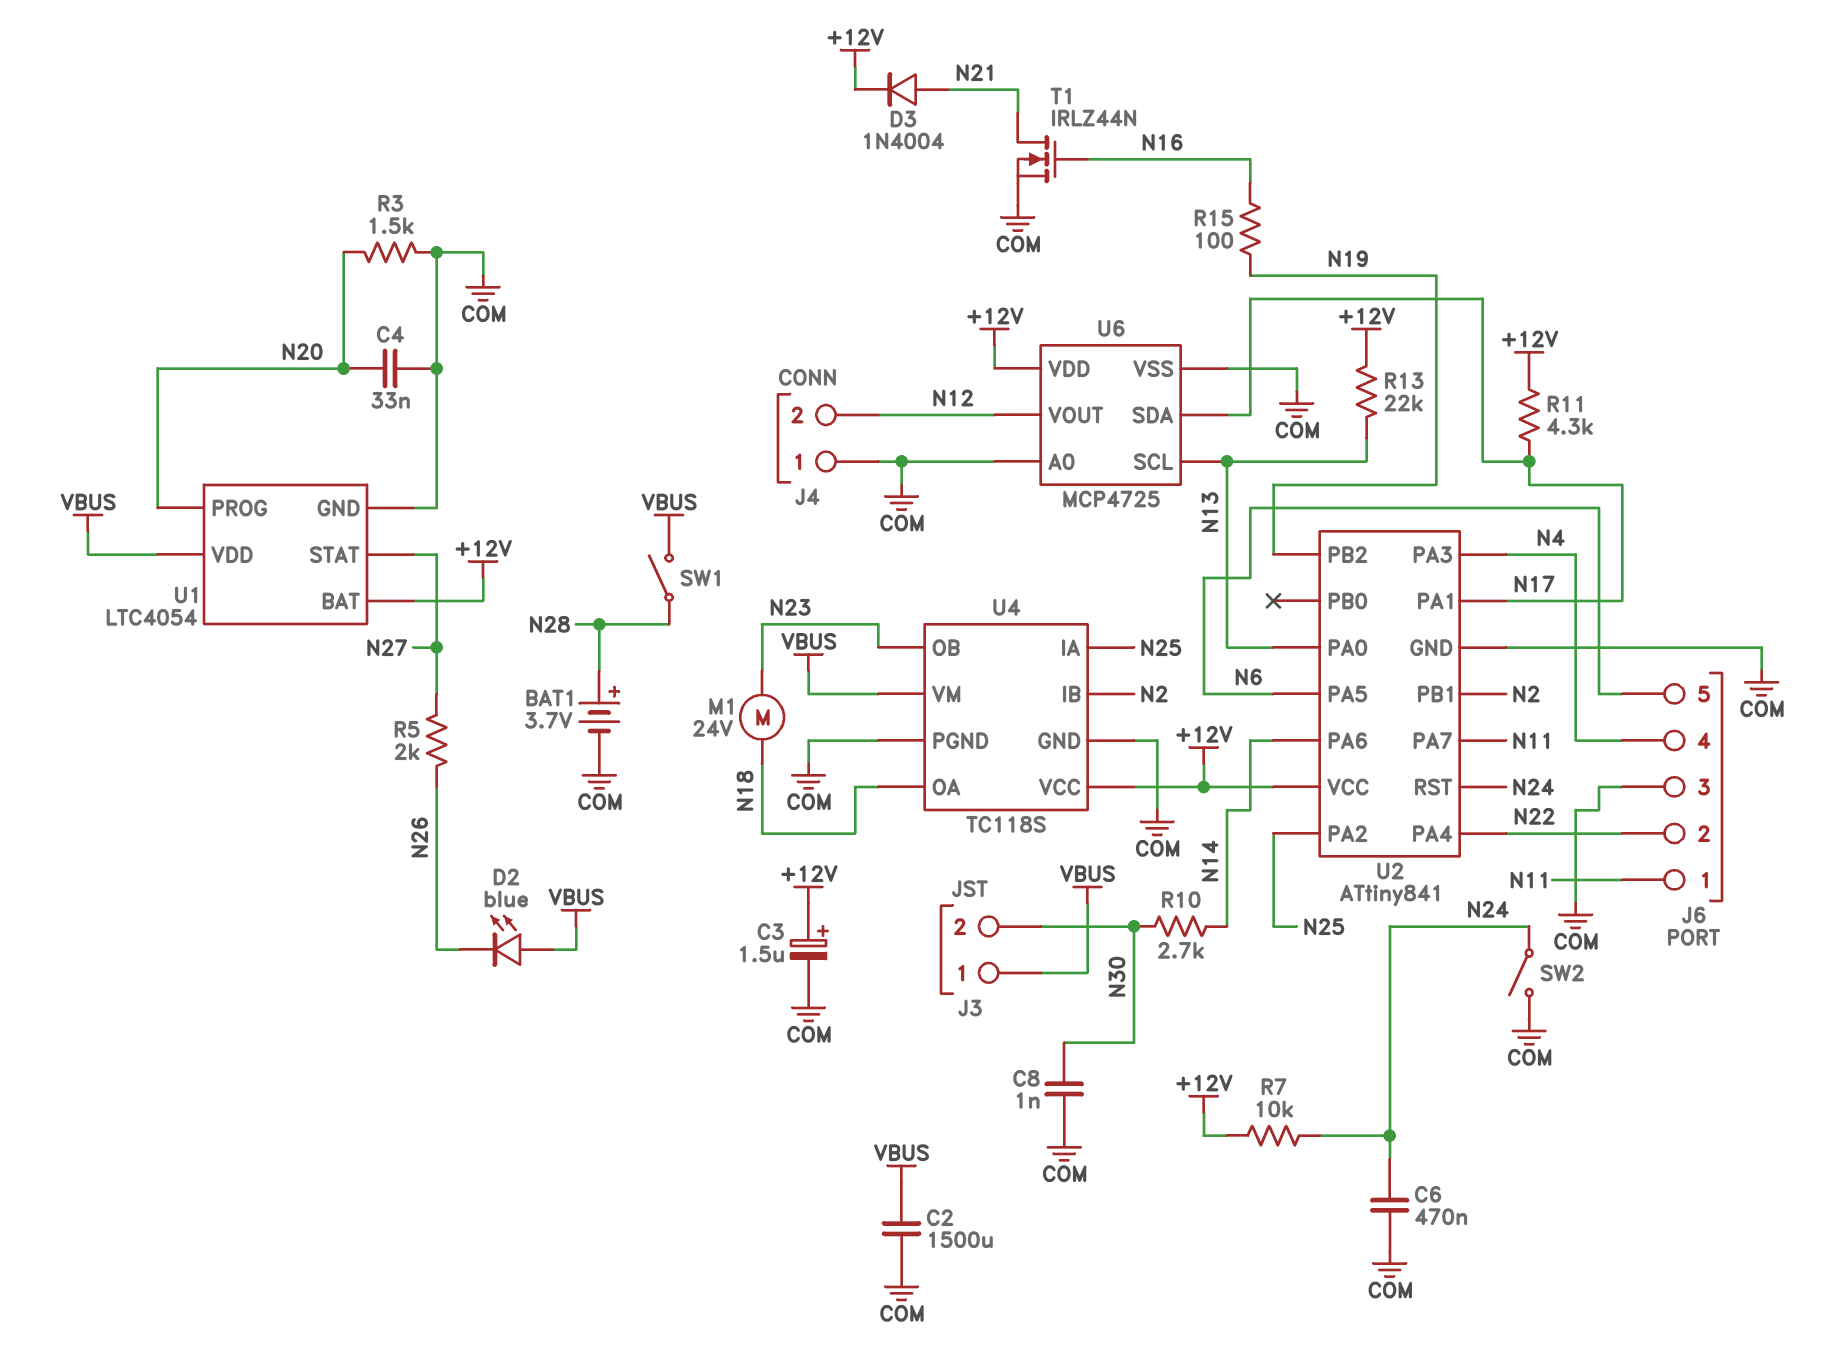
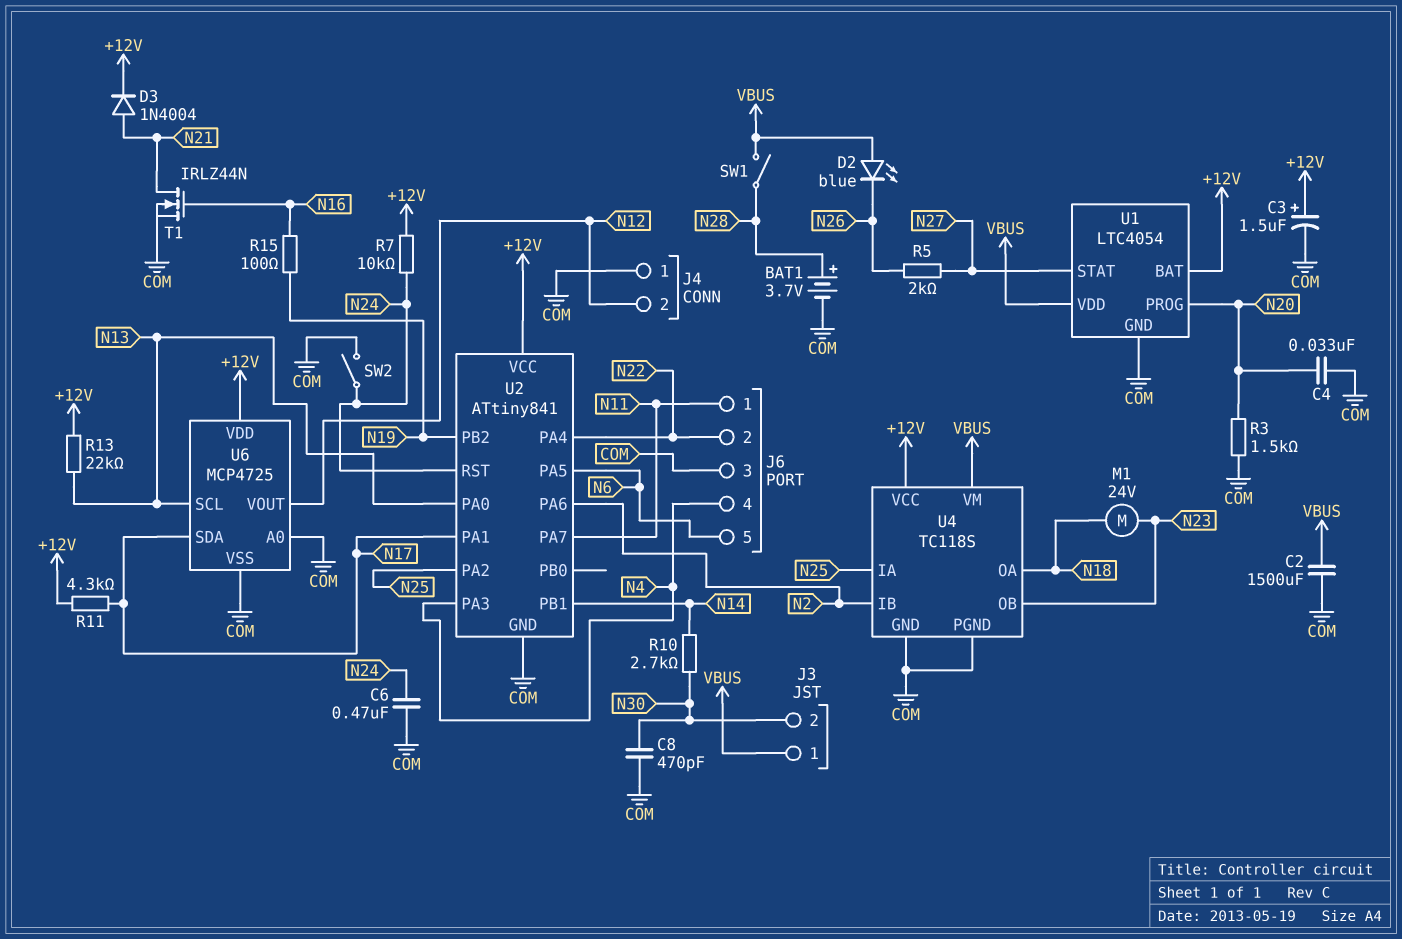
C8: 1nF (COM, N30) -> 470pF (COM, N30)
U2 pin PA6: N14 -> N2
U2 pin PB1: N2 -> N14

